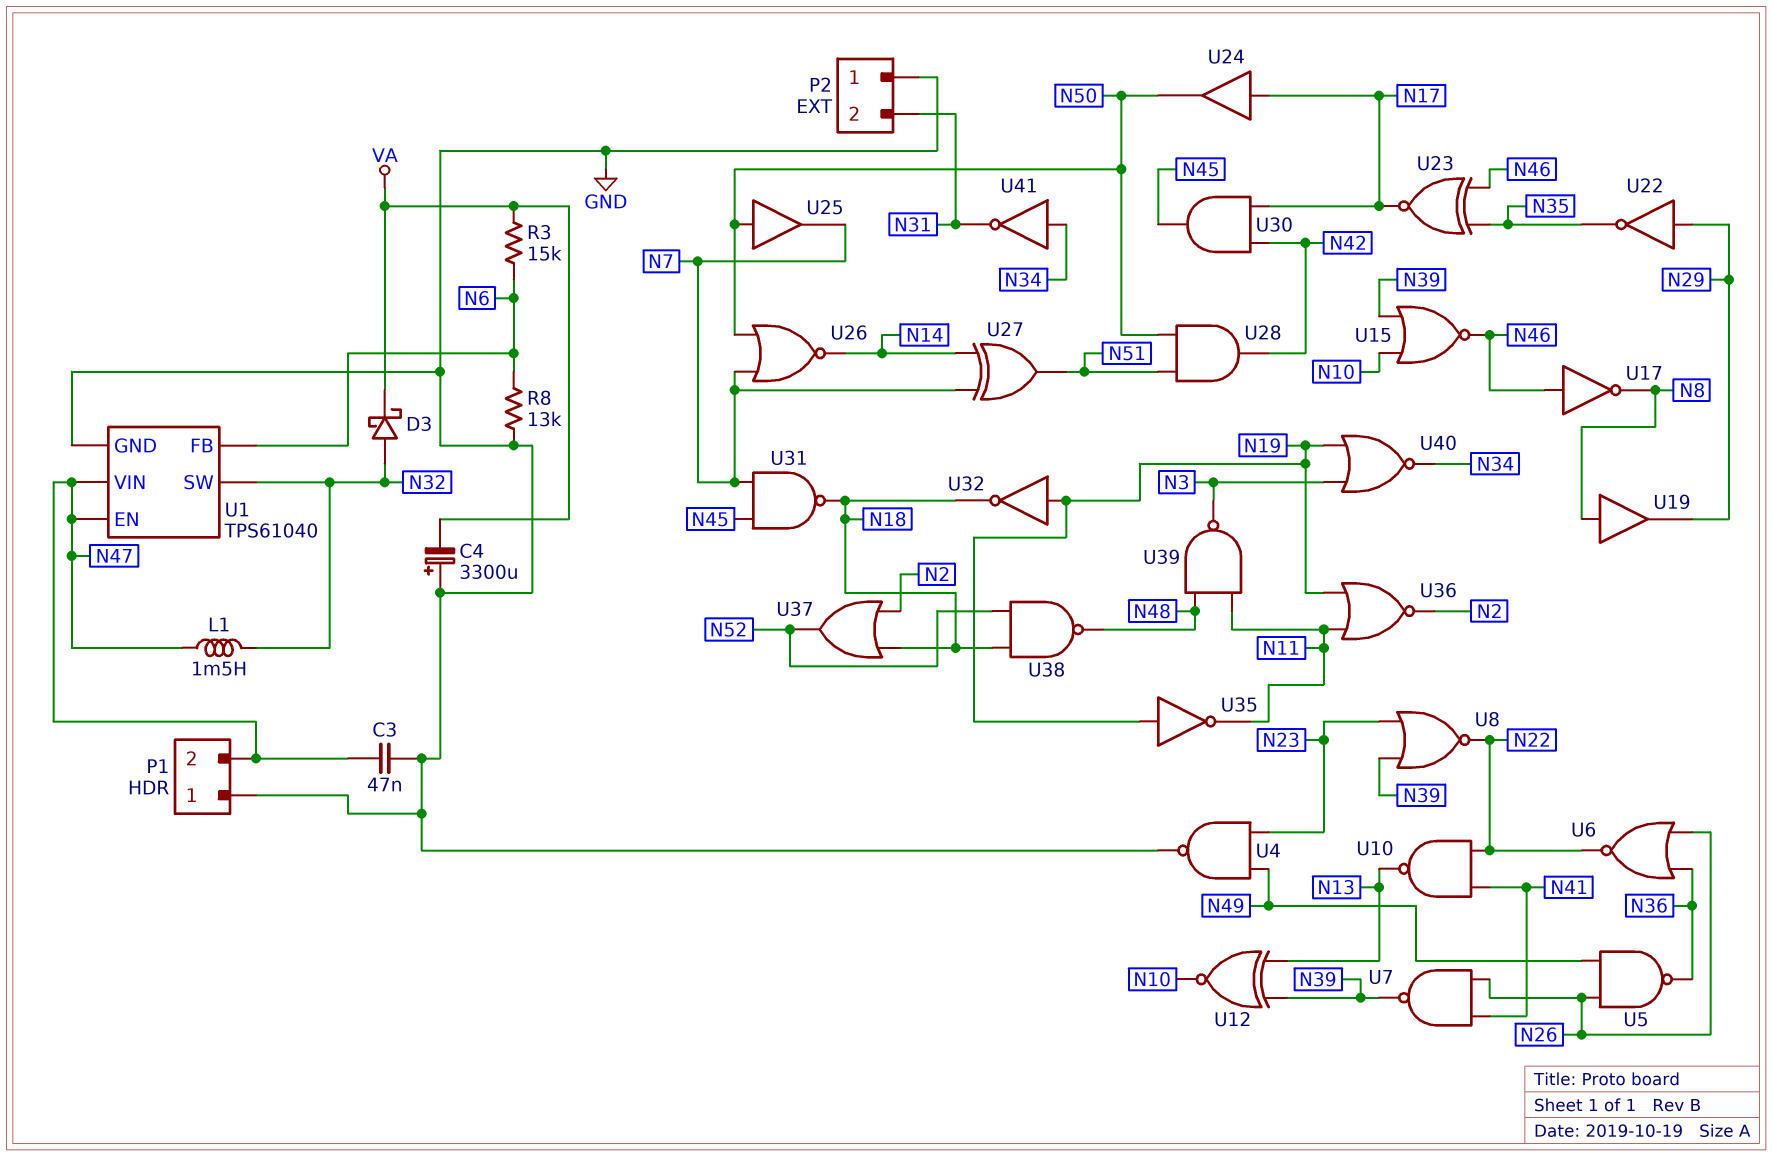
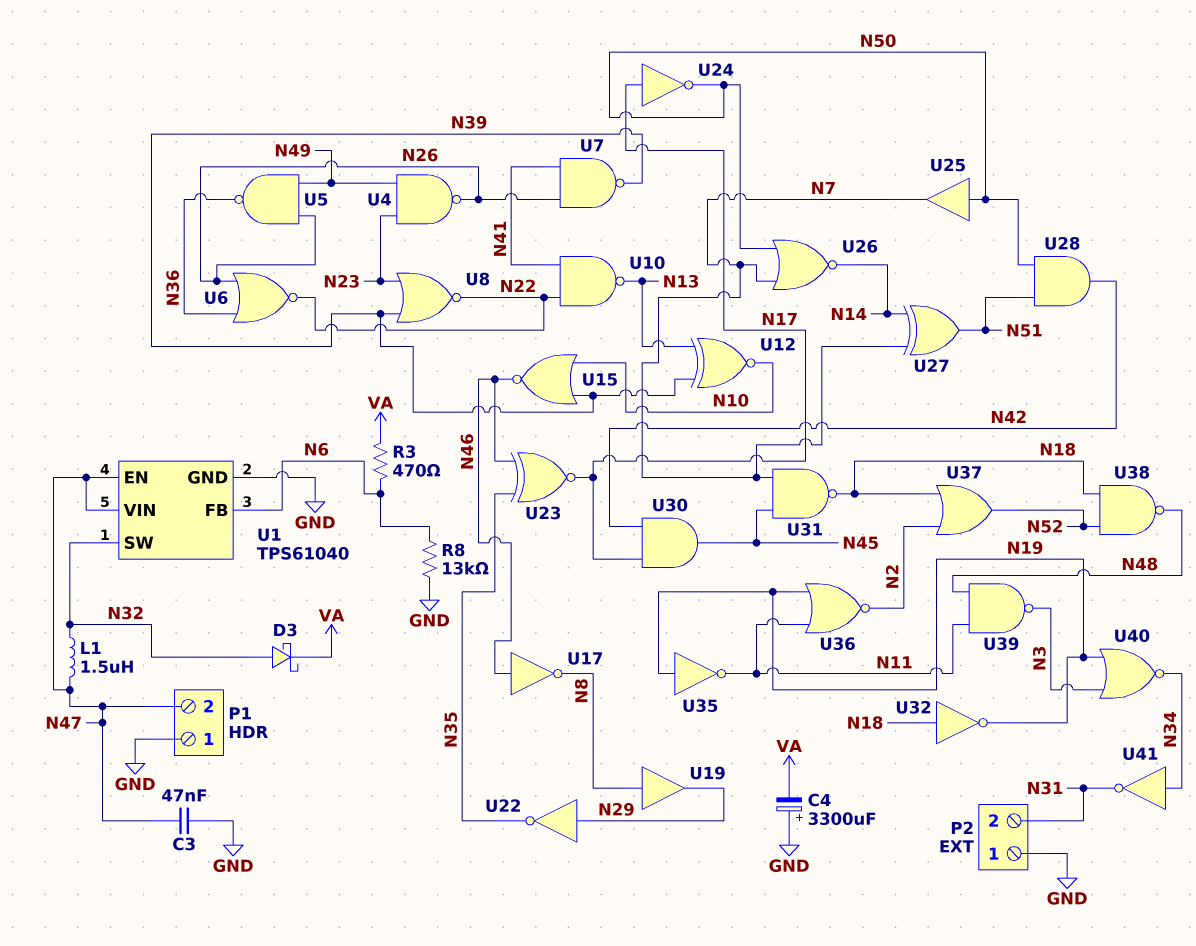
L1: 1.5mH (N32, N47) -> 1.5uH (N32, N47)
R3: 15k (N6, VA) -> 470 (N6, VA)
U4: NAND (in N23, in N49, out GND) -> NAND (in N23, in N49, out N26)
U24: buffer (in N17, out N50) -> NOT (in N17, out N50)
U32: NOT (in N19, out N18) -> NOT (in N18, out N19)

